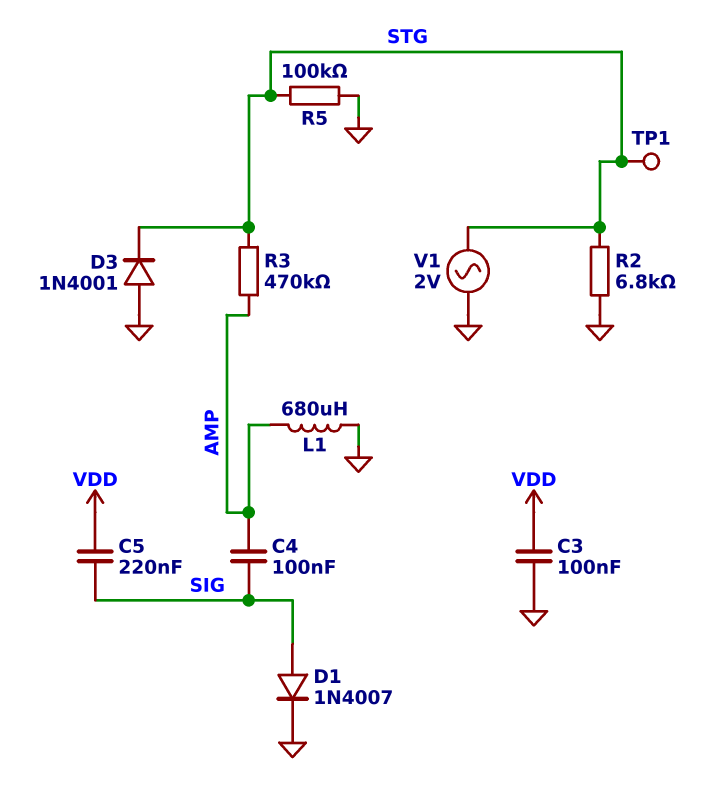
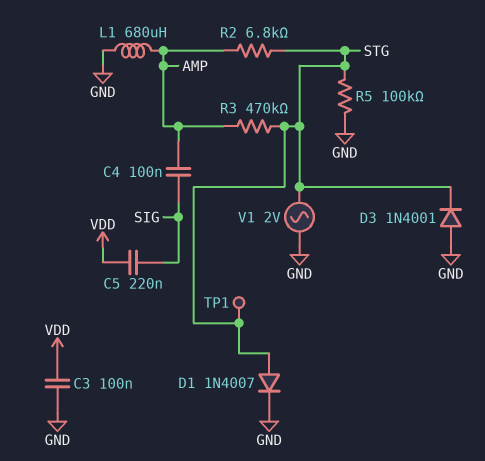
D1: diode 1N4007 (A SIG, K GND) -> diode 1N4007 (A STG, K GND)
R2: 6.8k (GND, STG) -> 6.8k (AMP, STG)

